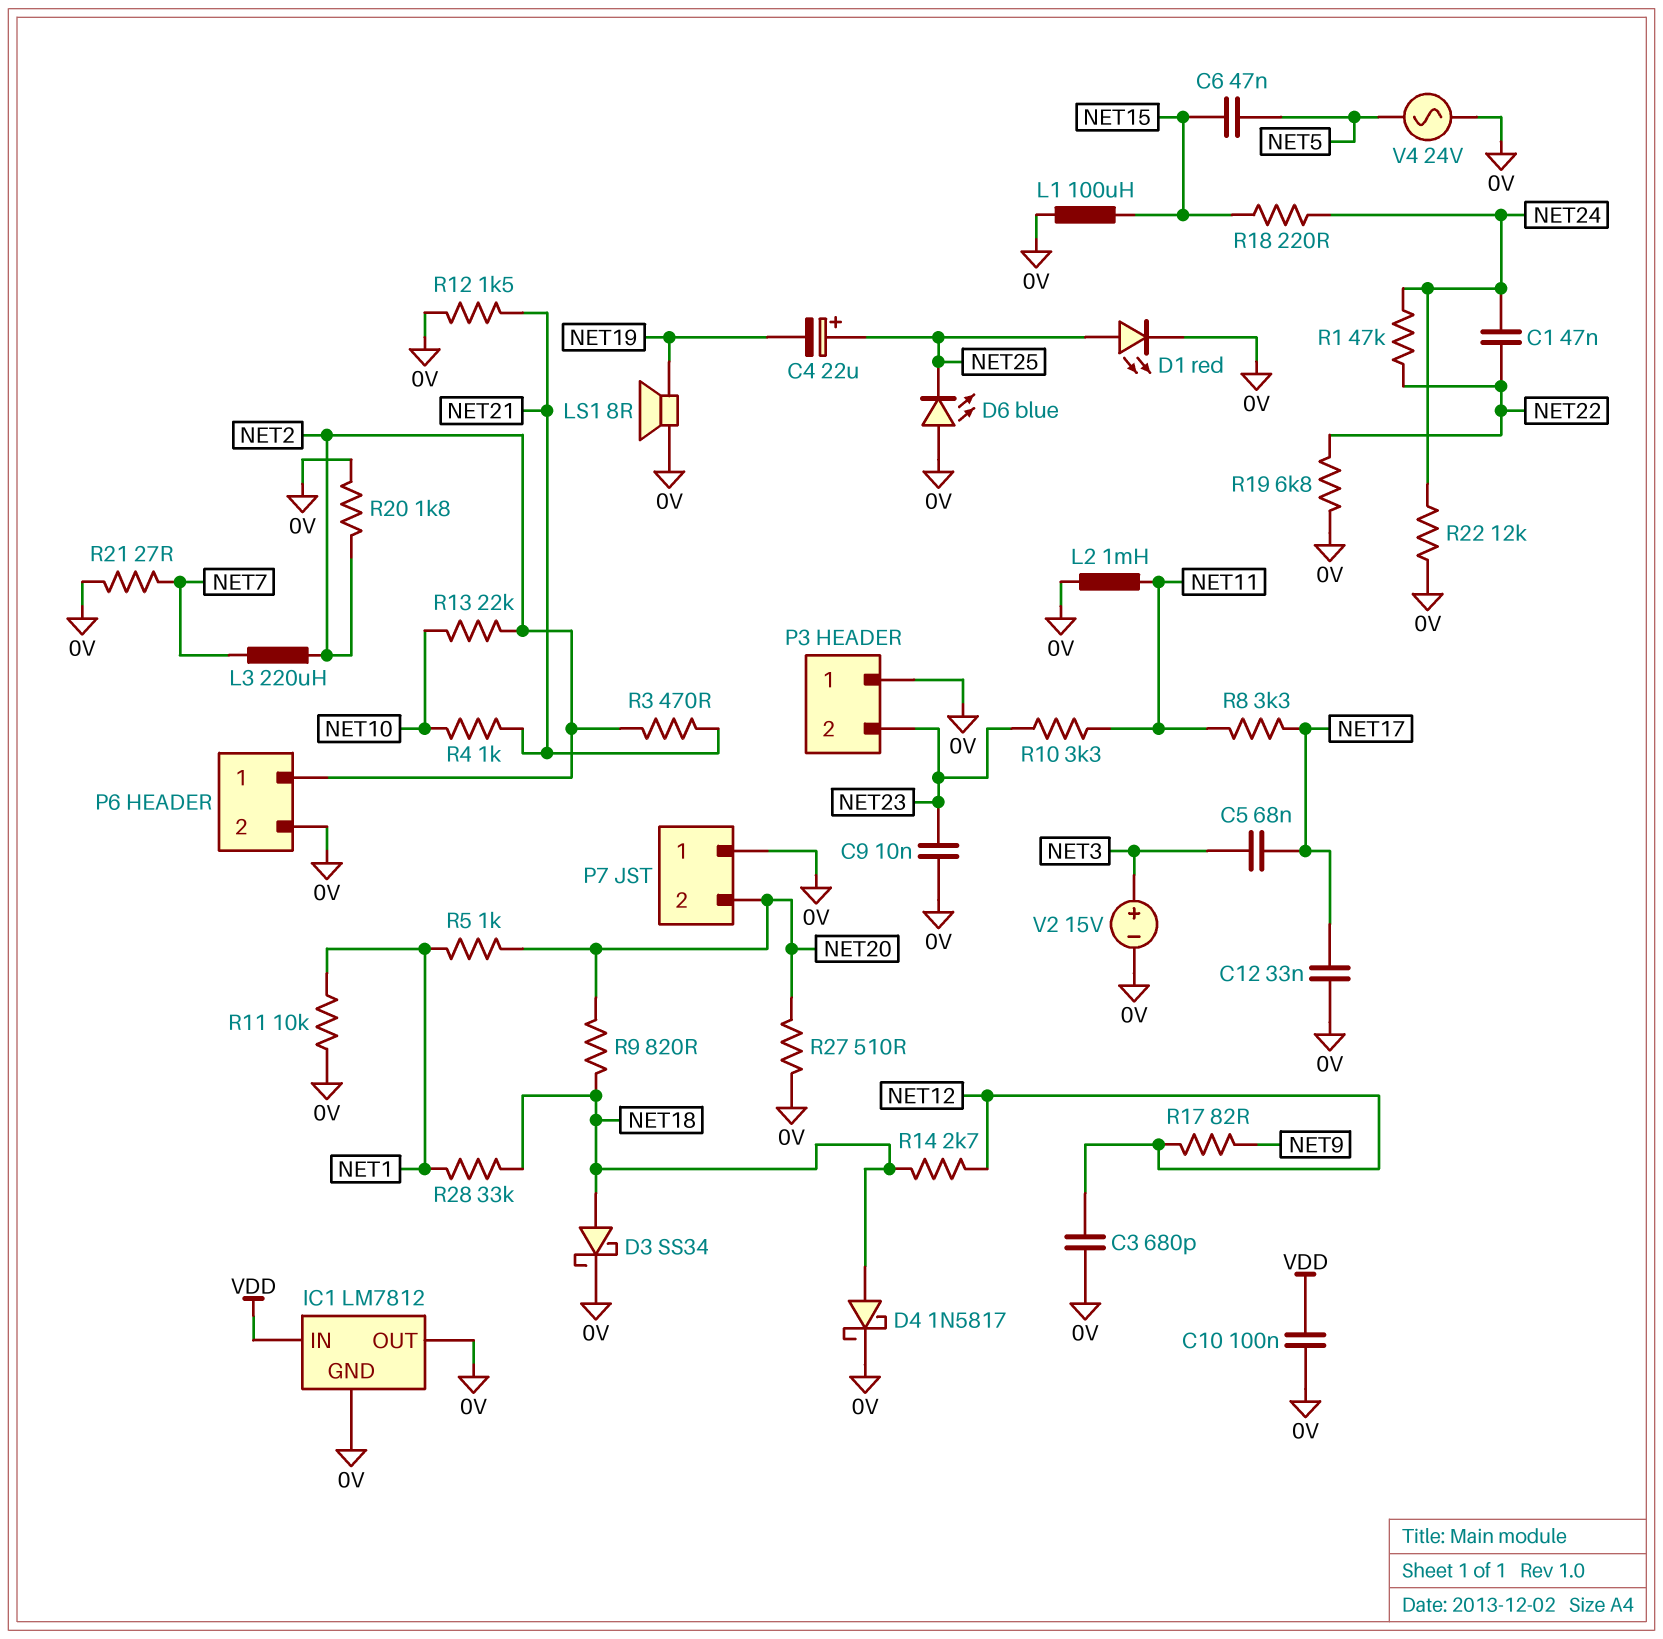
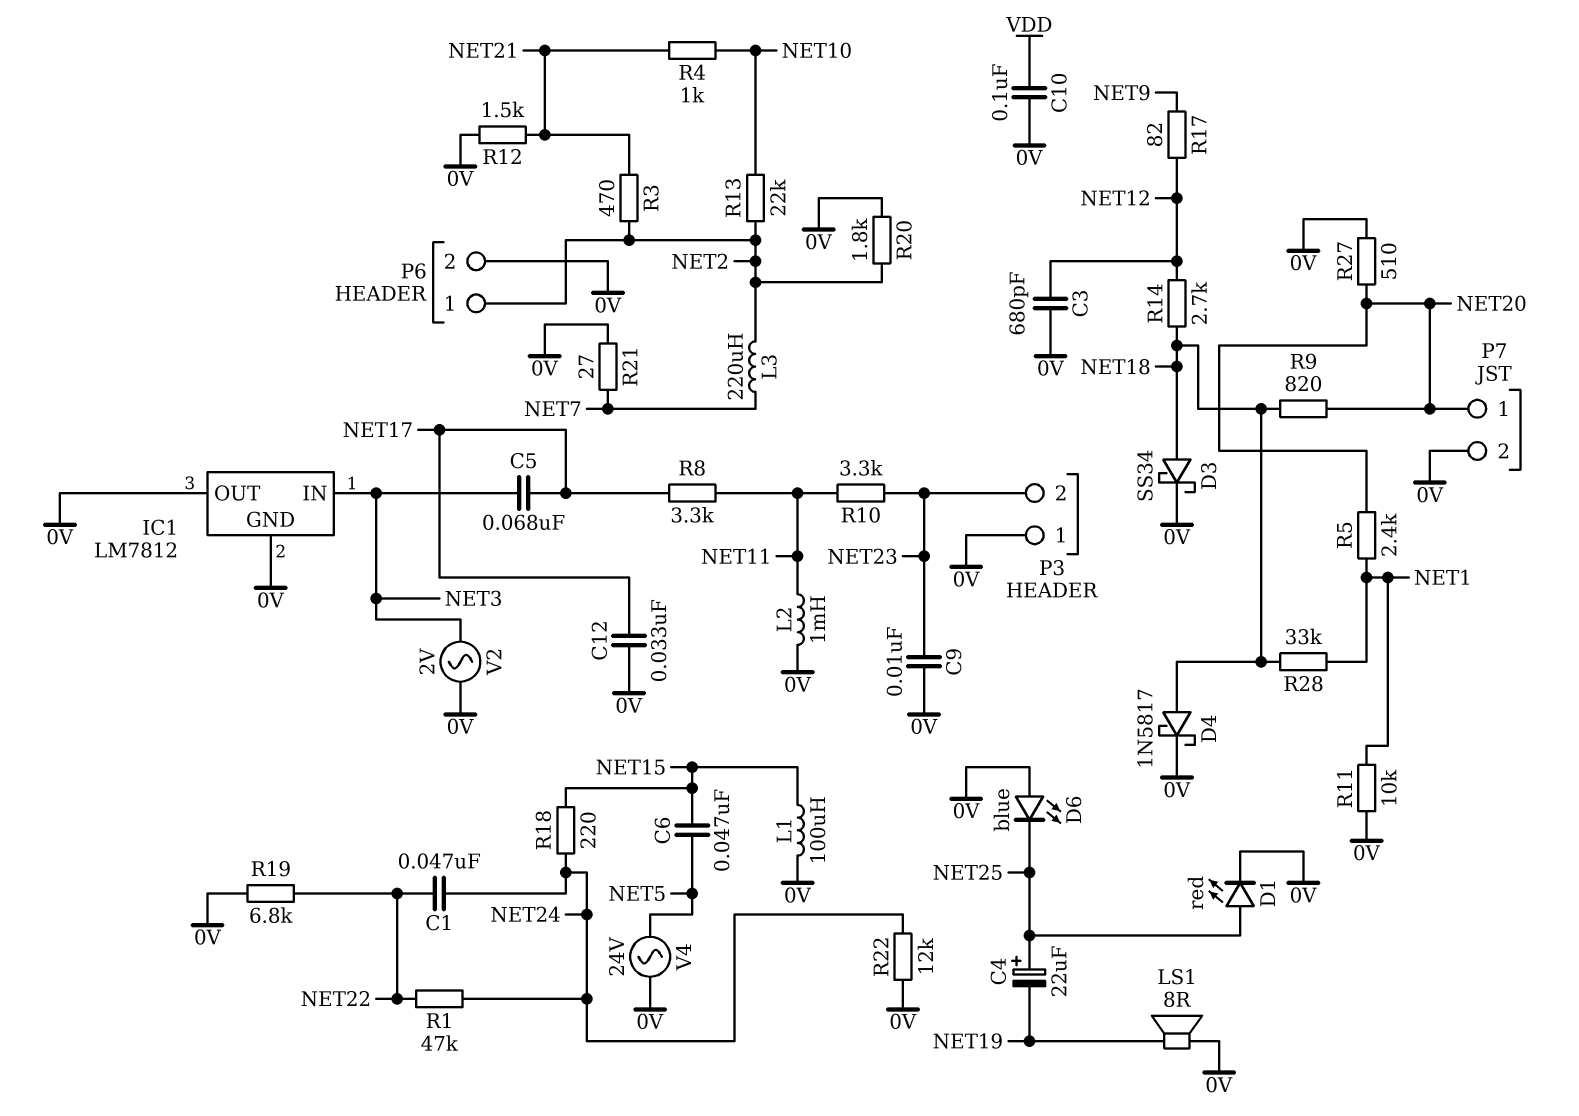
IC1 pin IN: VDD -> NET3
P7 pin 1: 0V -> NET20
P7 pin 2: NET20 -> 0V
R5: 1k (NET1, NET20) -> 2.4k (NET1, NET20)
V2: 15V (plus NET3, minus 0V) -> AC 2V (0V, NET3)

